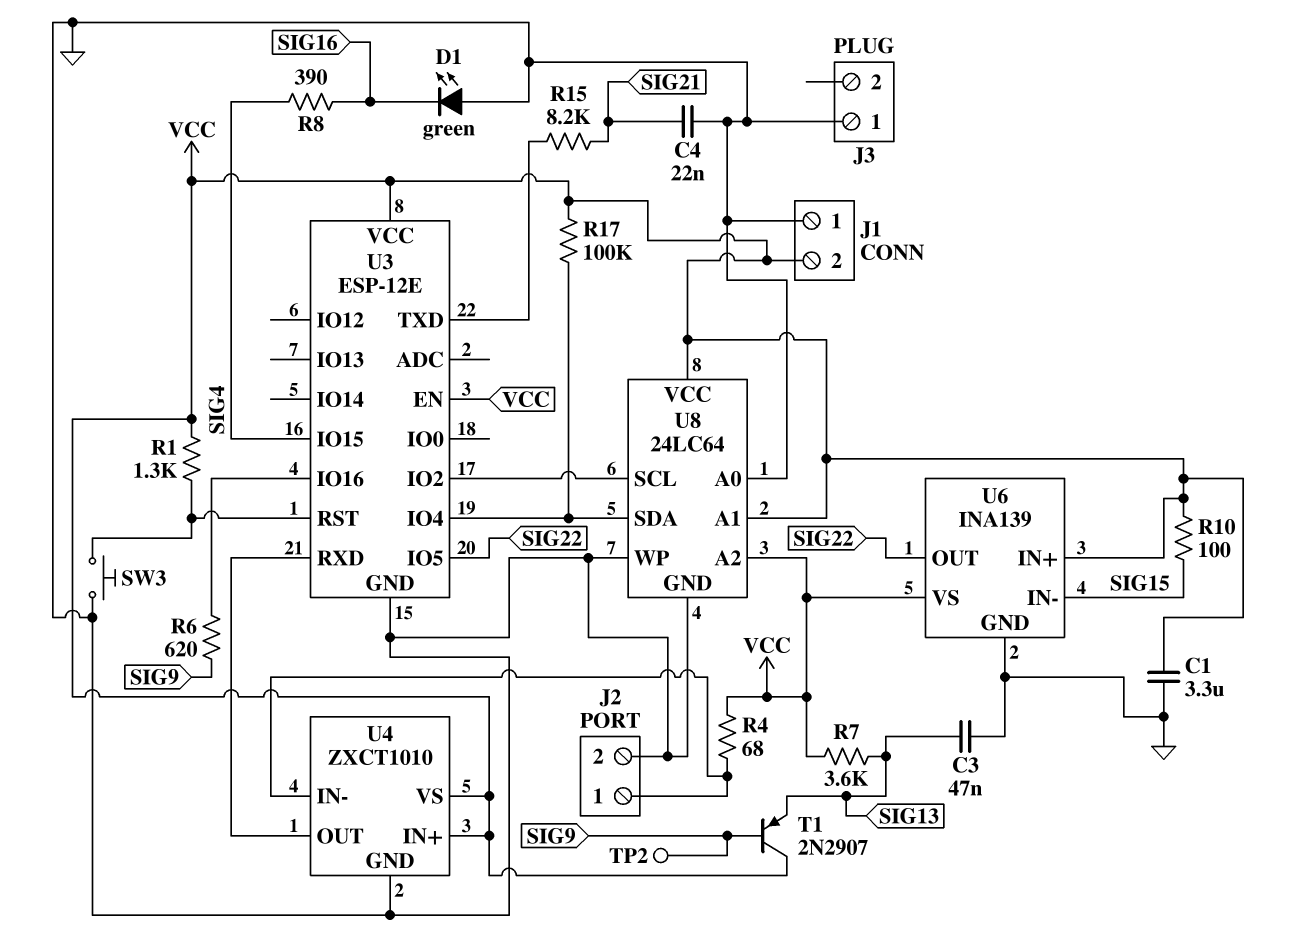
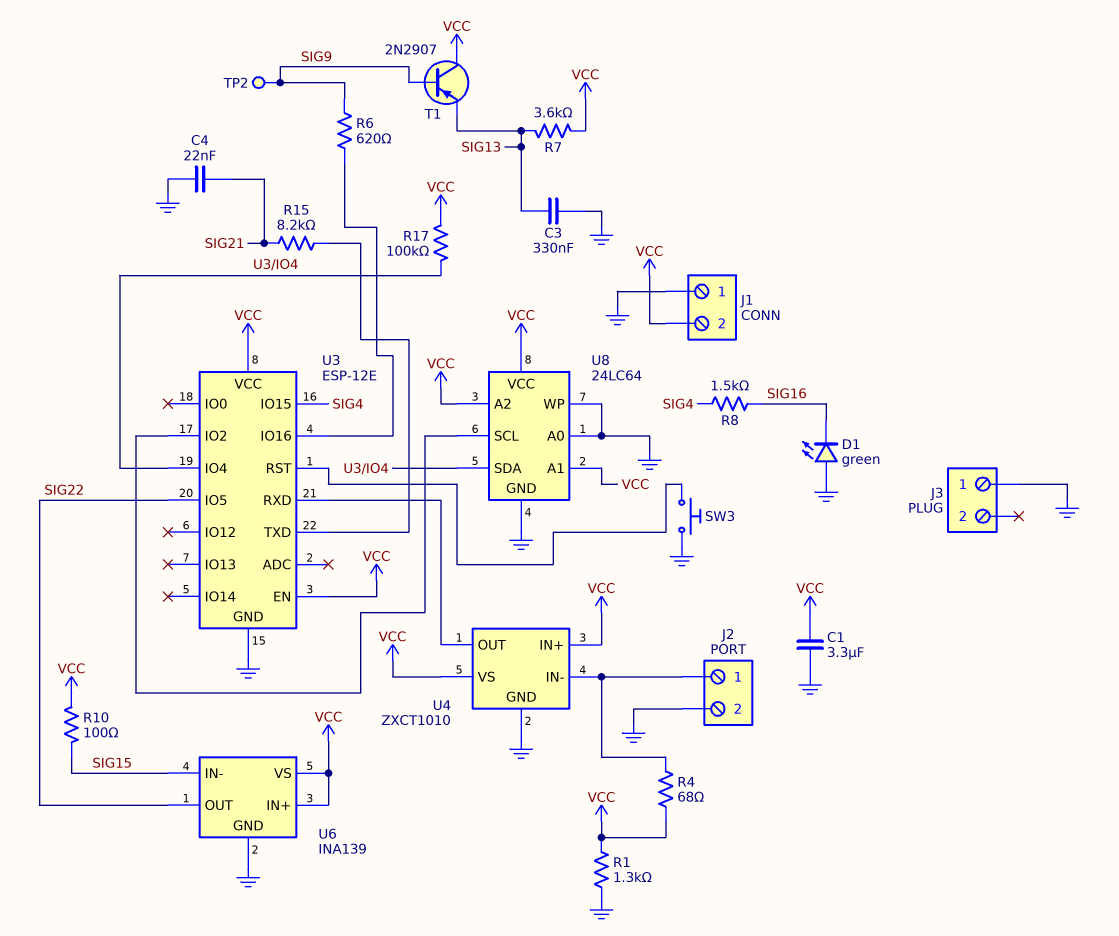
C3: 47nF (GND, SIG13) -> 330nF (GND, SIG13)
R1: 1.3k (U3/RST, VCC) -> 1.3k (GND, VCC)
R8: 390 (SIG4, SIG16) -> 1.5k (SIG4, SIG16)

